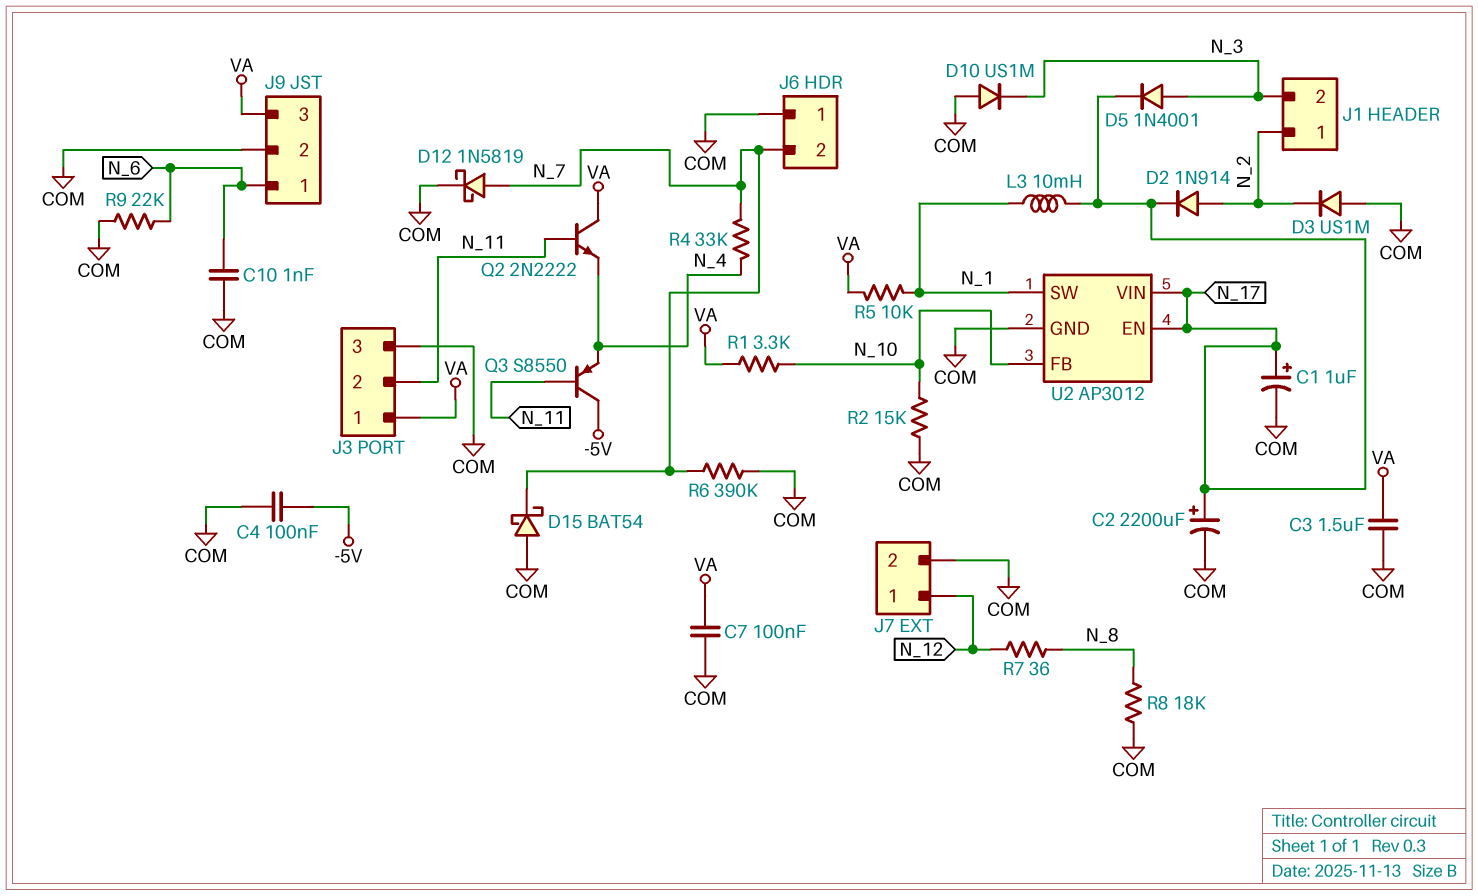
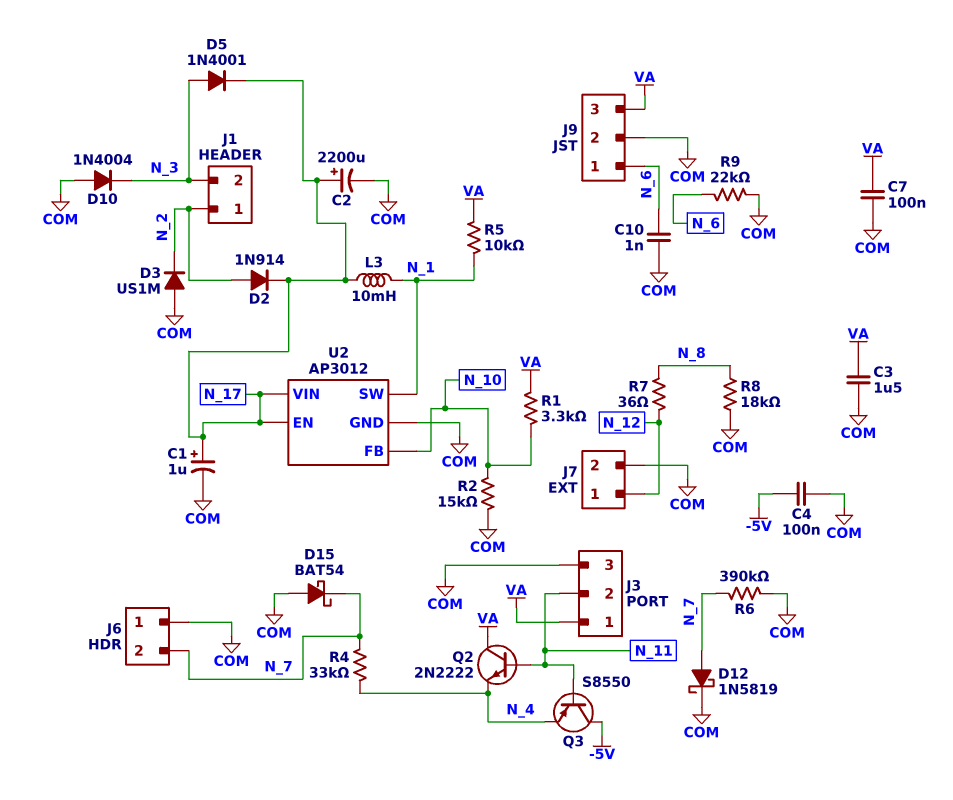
D10: diode US1M (A COM, K N_3) -> diode 1N4004 (A COM, K N_3)

